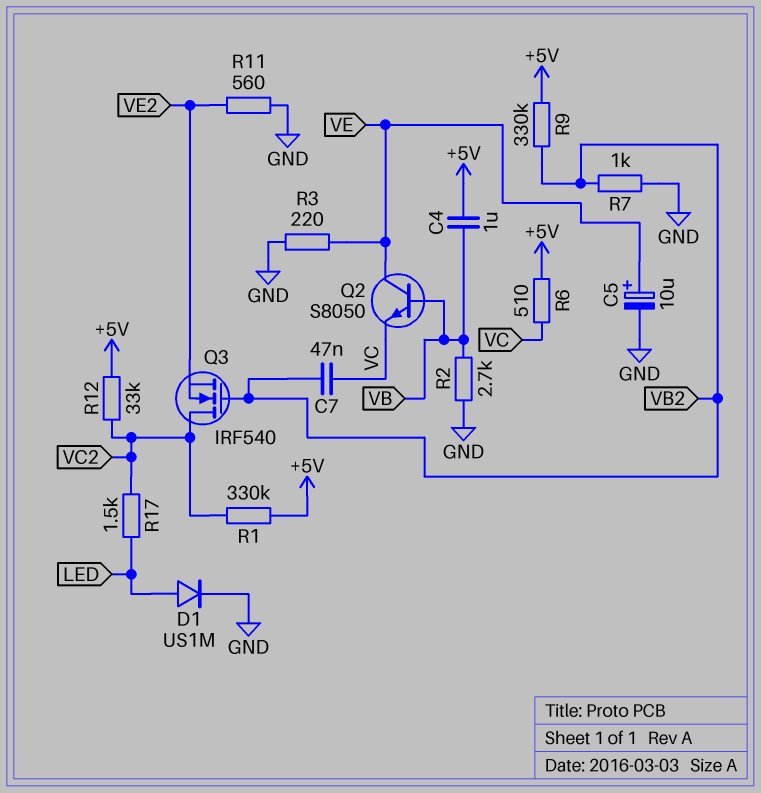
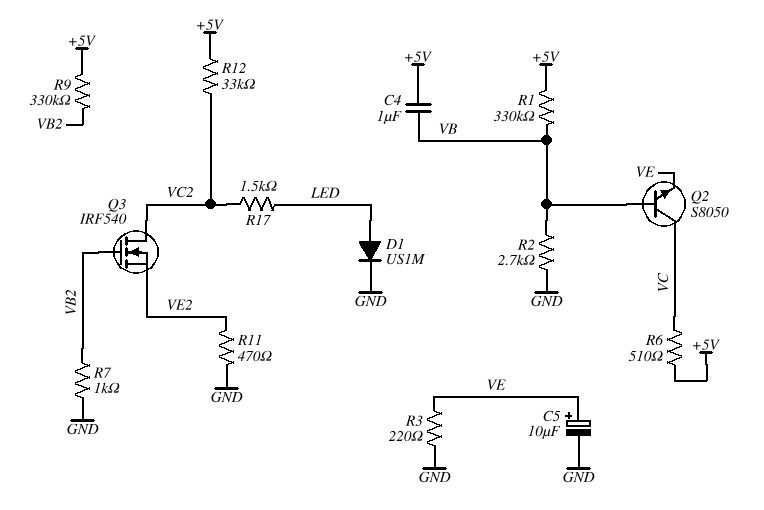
C7: 47nF (VB2, VC) -> none
Q2: NPN S8050 (B VB, C VE, E VC) -> NPN S8050 (B VB, C VC, E VE)
R1: 330k (+5V, VC2) -> 330k (+5V, VB)
R11: 560 (GND, VE2) -> 470 (GND, VE2)

